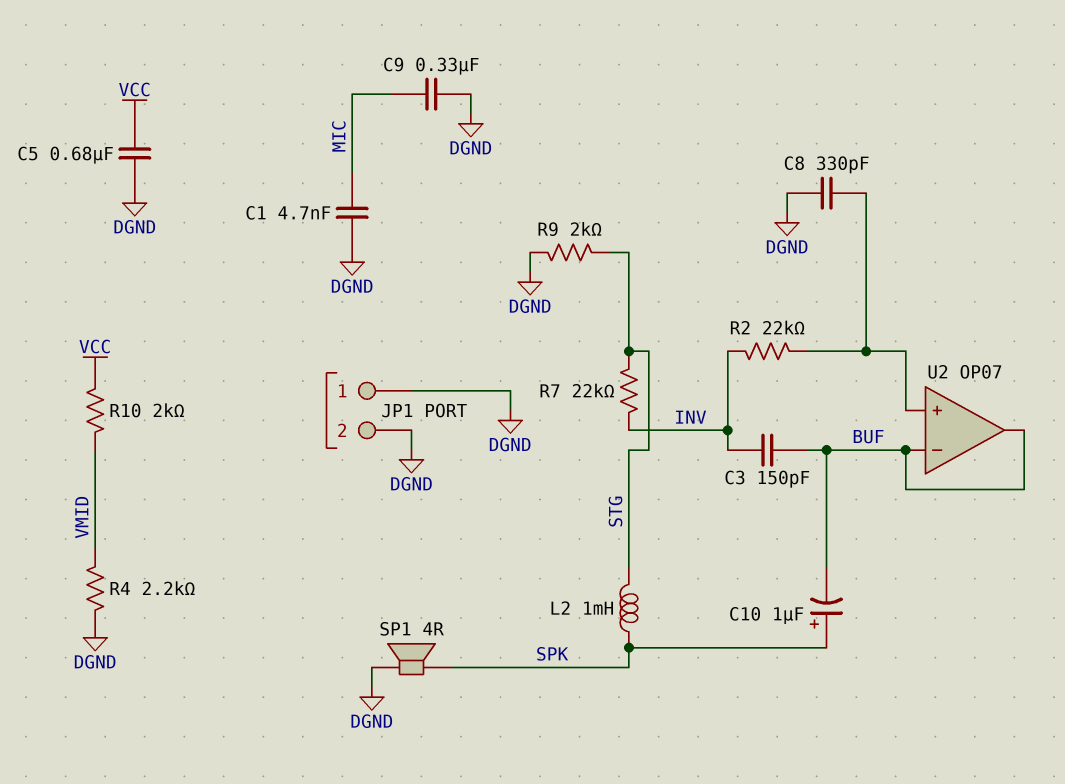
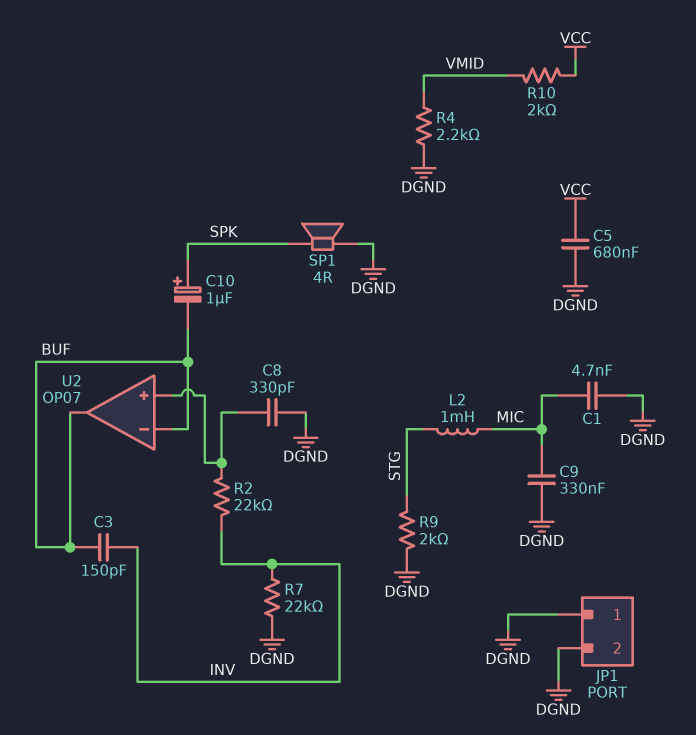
L2: 1mH (SPK, STG) -> 1mH (MIC, STG)
R7: 22k (INV, STG) -> 22k (DGND, INV)

